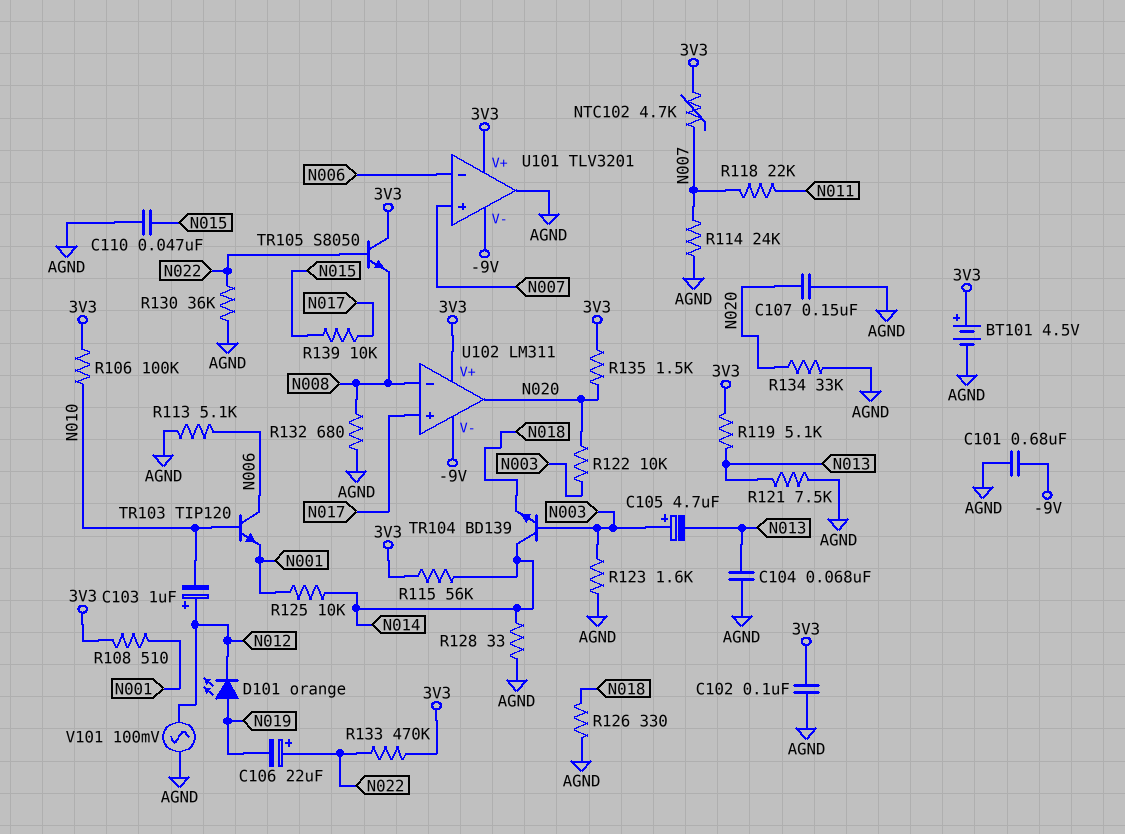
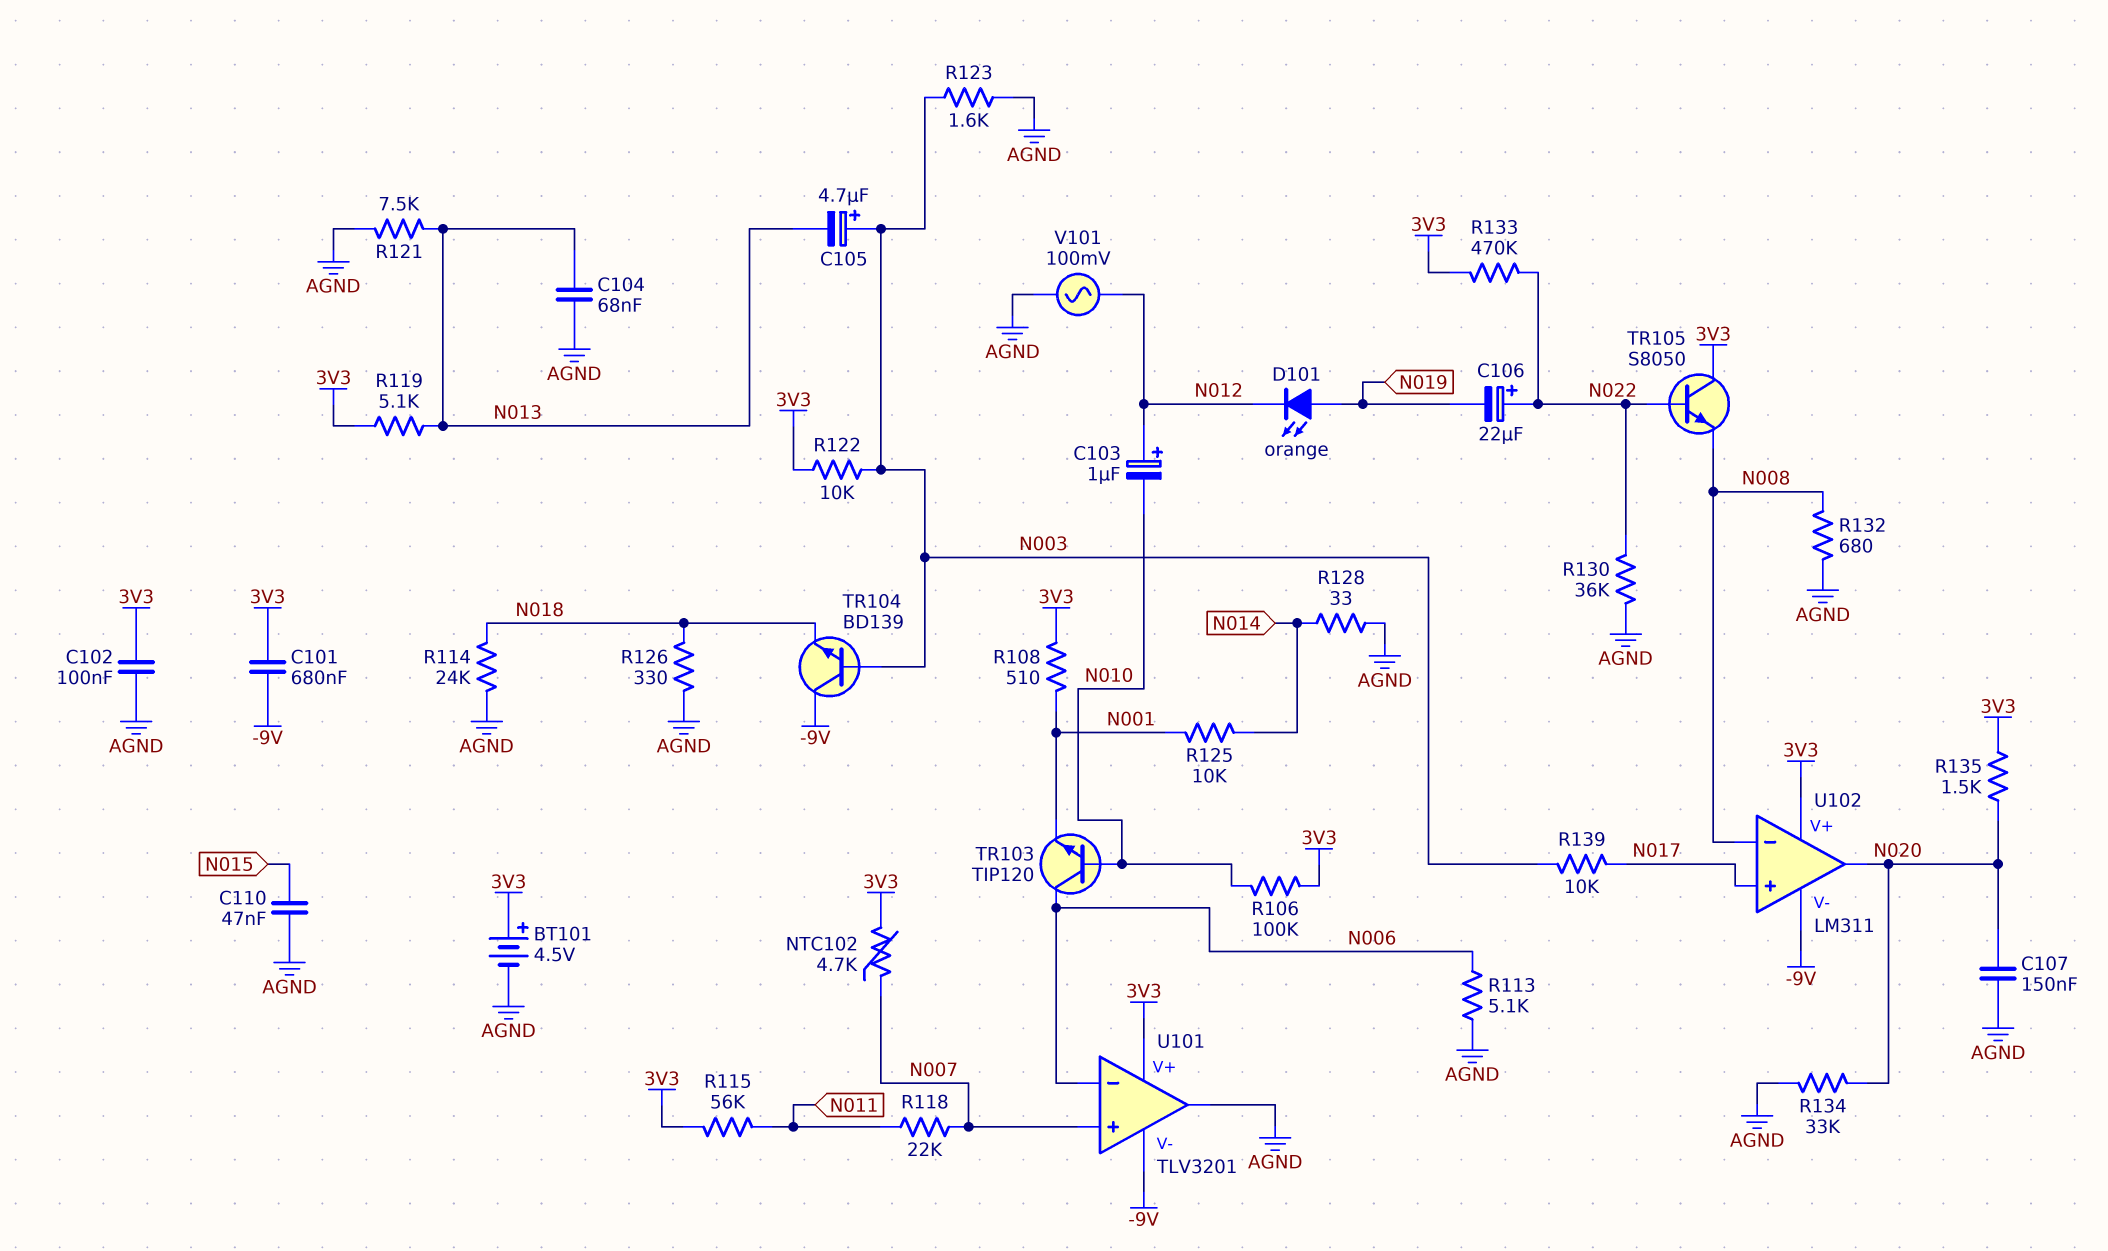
C101: 680nF (-9V, AGND) -> 680nF (-9V, 3V3)
R114: 24k (AGND, N007) -> 24k (AGND, N018)
R115: 56k (3V3, N014) -> 56k (3V3, N011)
R122: 10k (N003, N020) -> 10k (3V3, N003)
R139: 10k (N015, N017) -> 10k (N003, N017)
TR104: NPN BD139 (B N003, C N014, E N018) -> NPN BD139 (B N003, C -9V, E N018)

